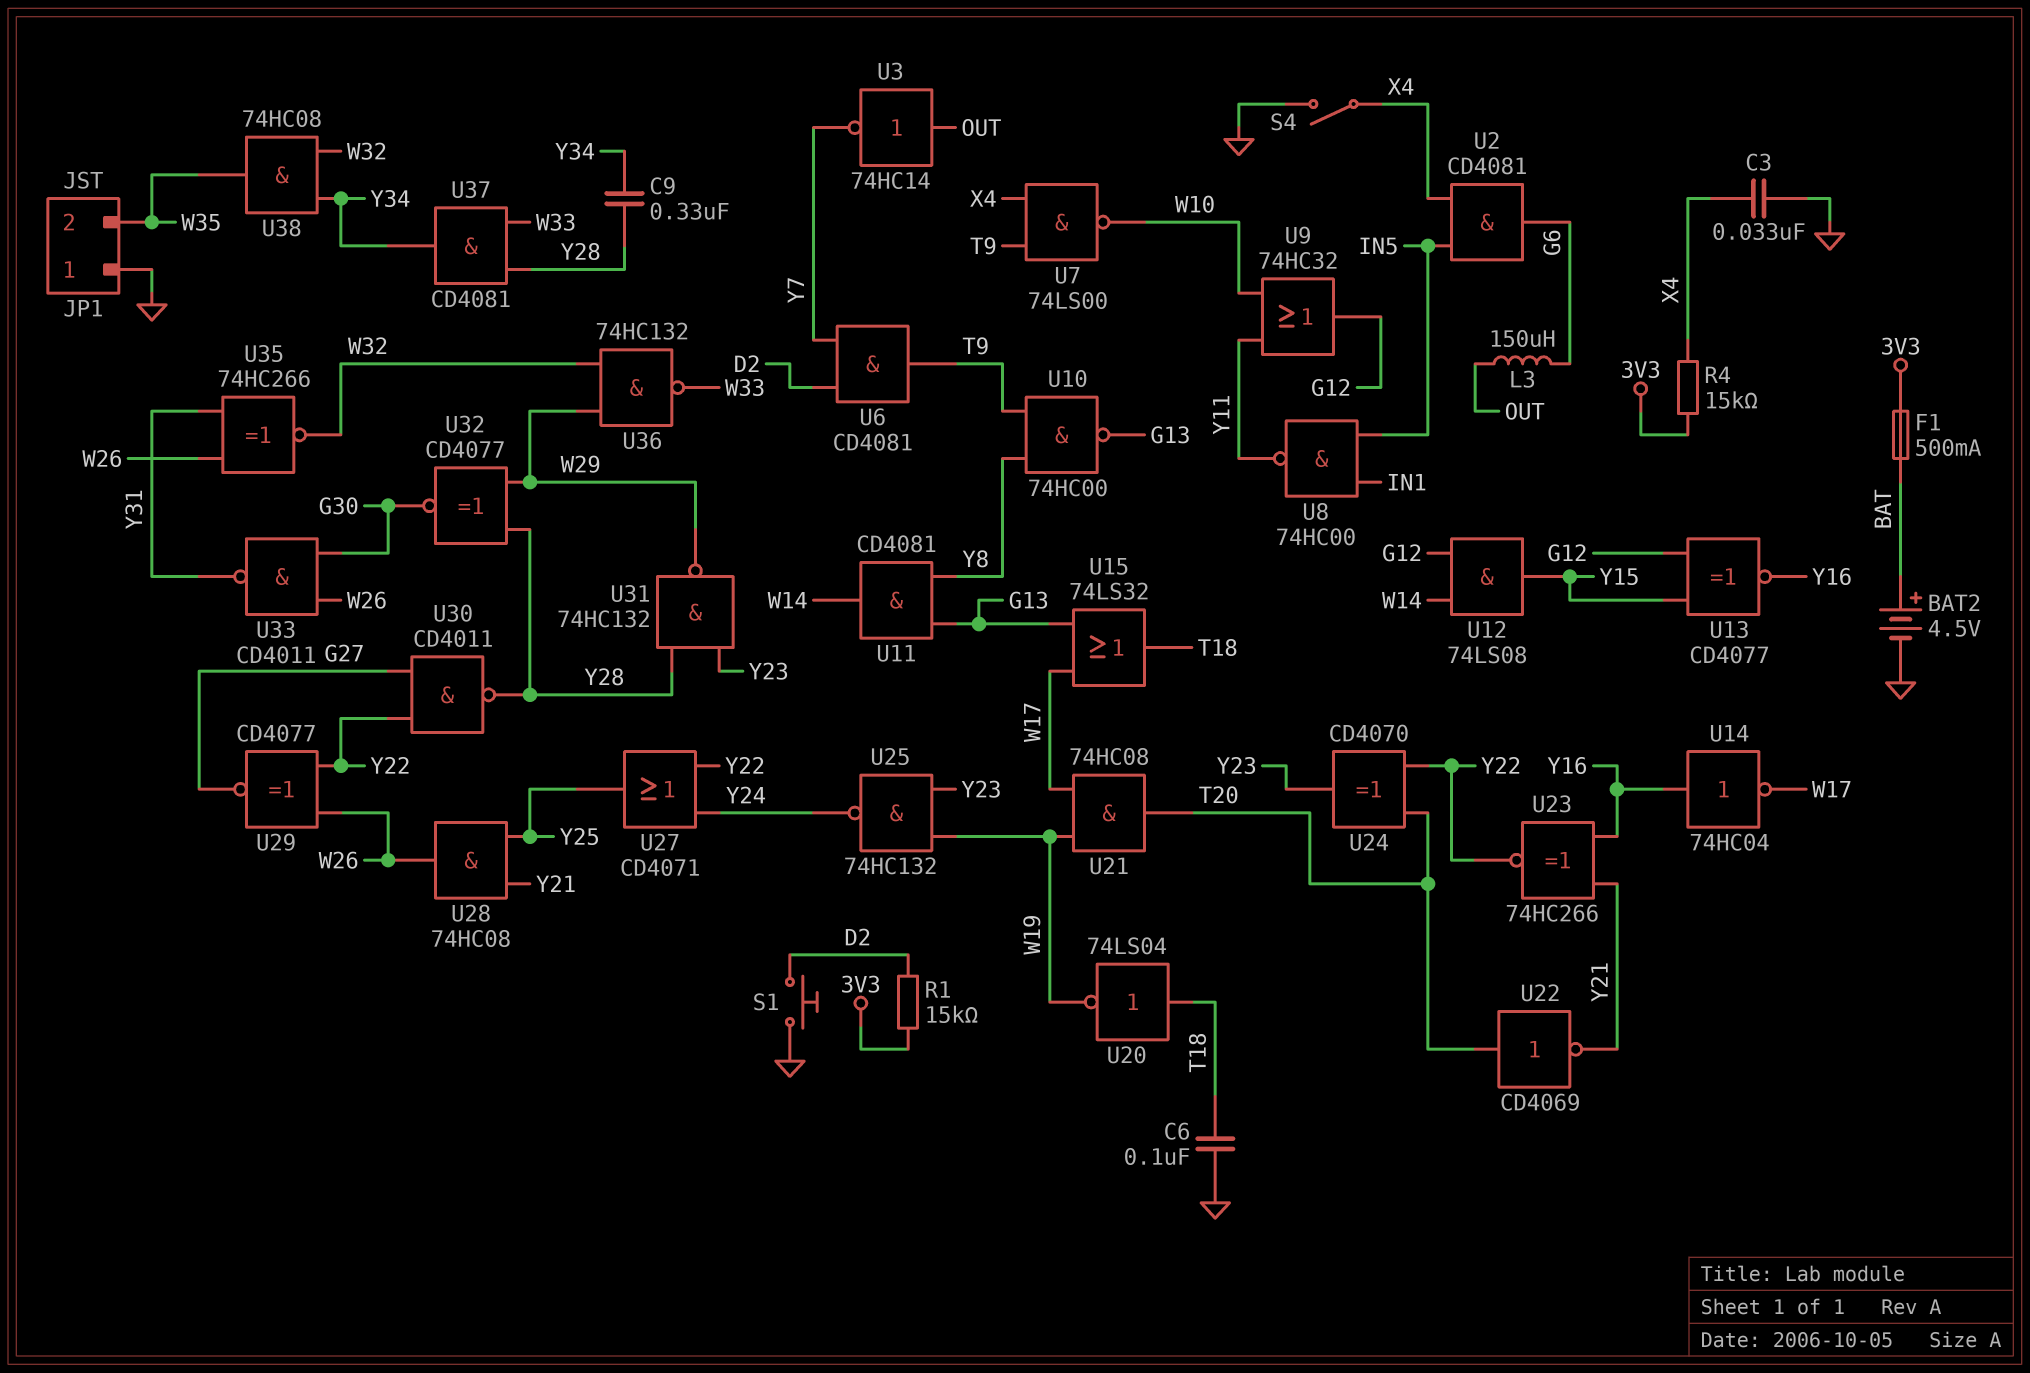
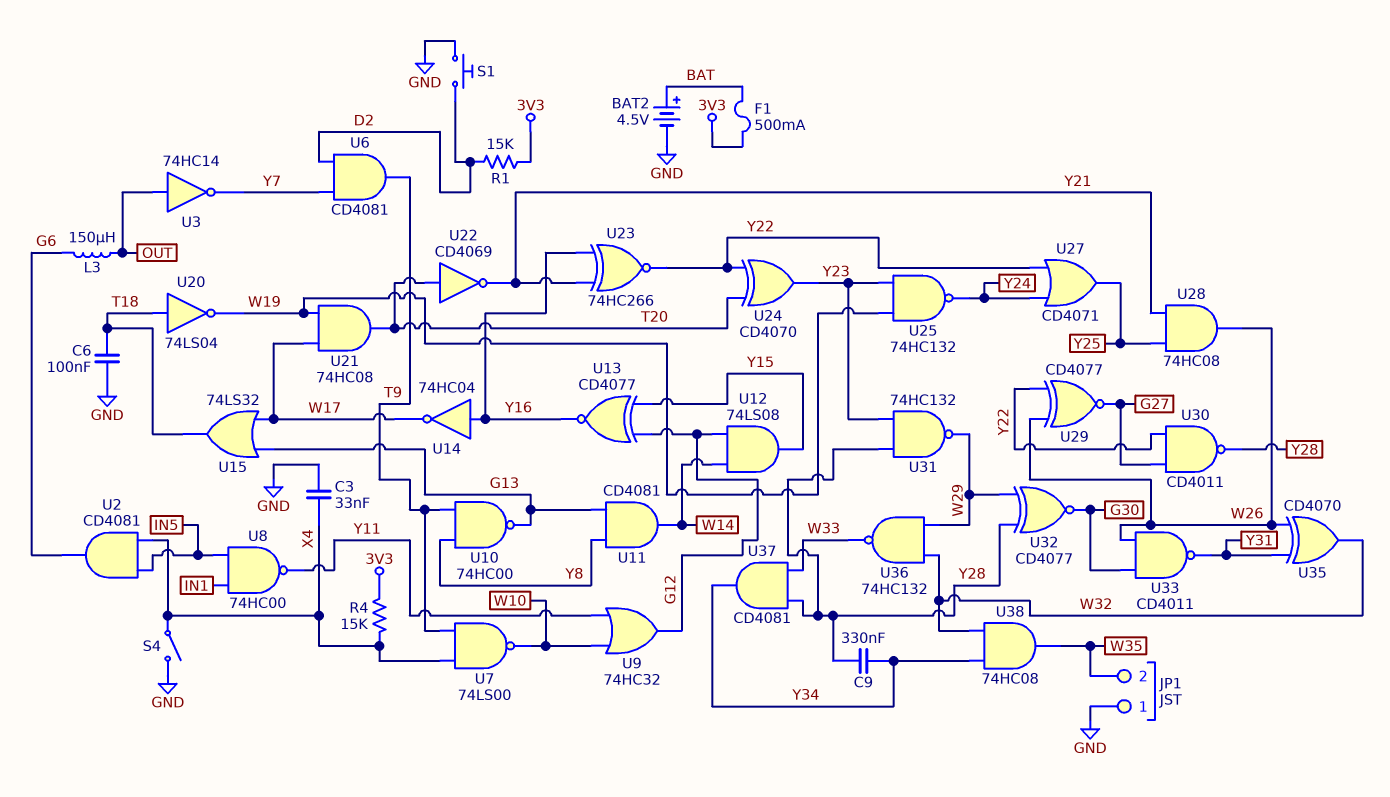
U35: XNOR 74HC266 (in W26, in Y31, out W32) -> XOR CD4070 (in W26, in Y31, out W32)

